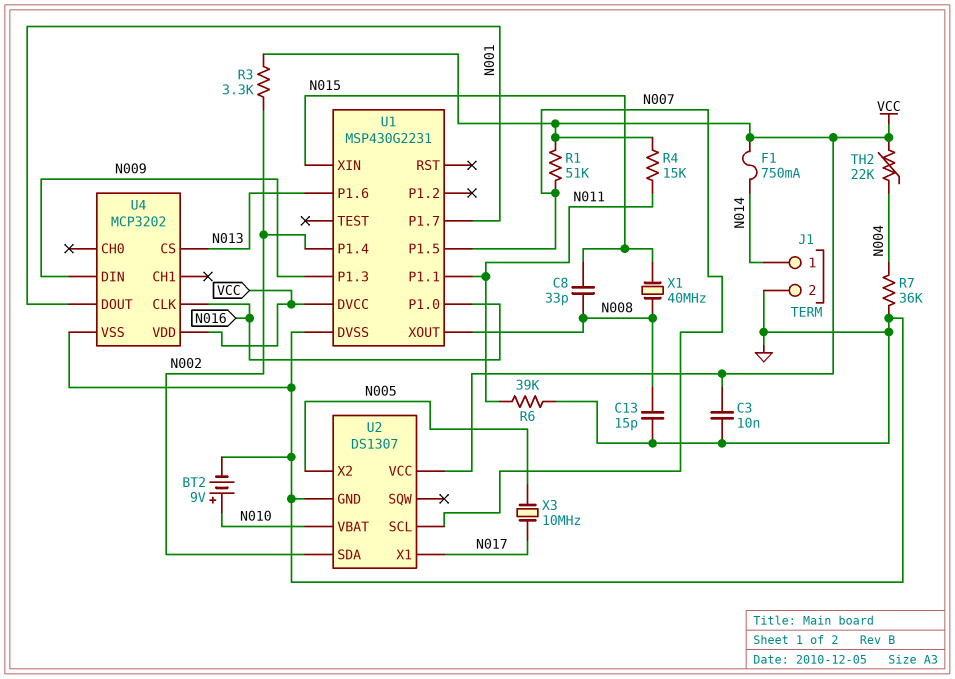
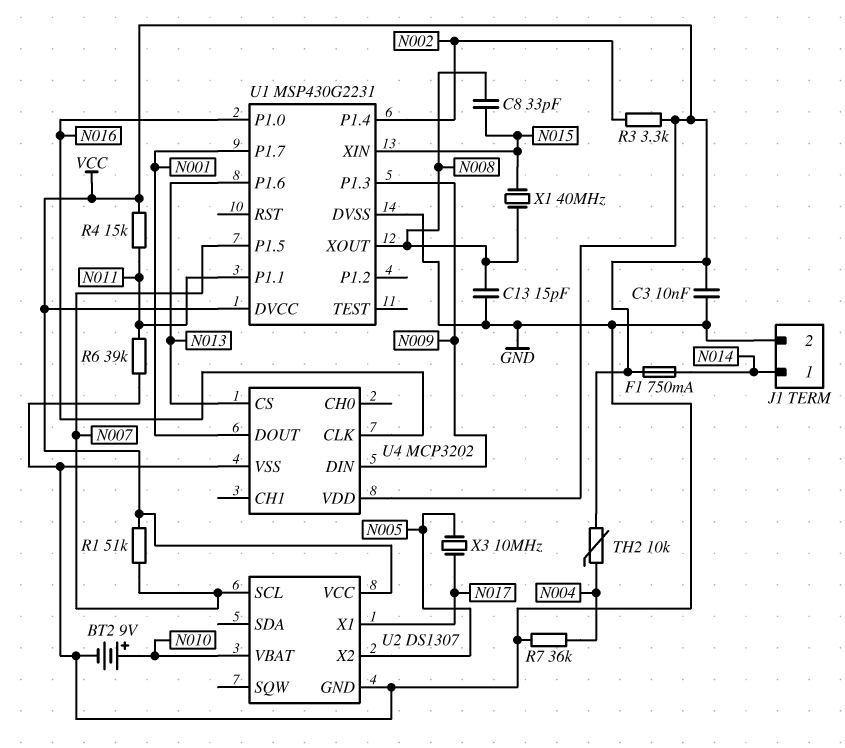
TH2: 22k (N004, VCC) -> 10k (N004, VCC)
U2 pin SDA: N002 -> none

